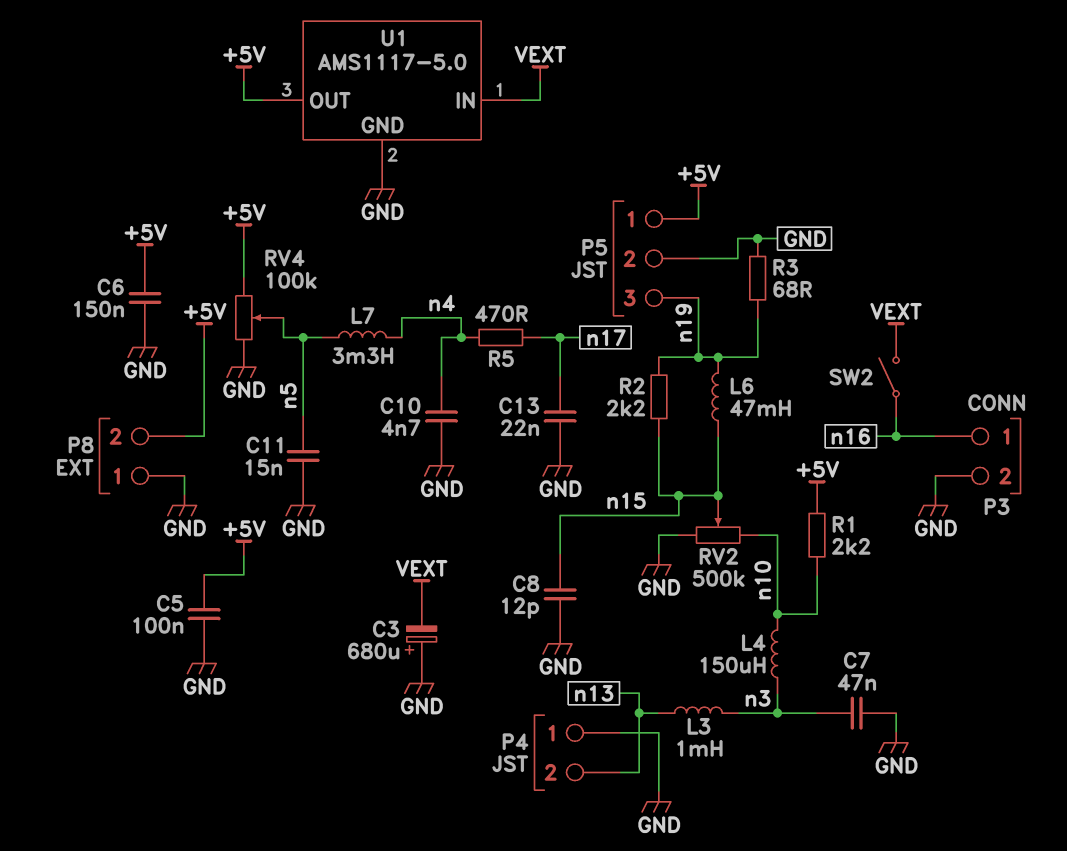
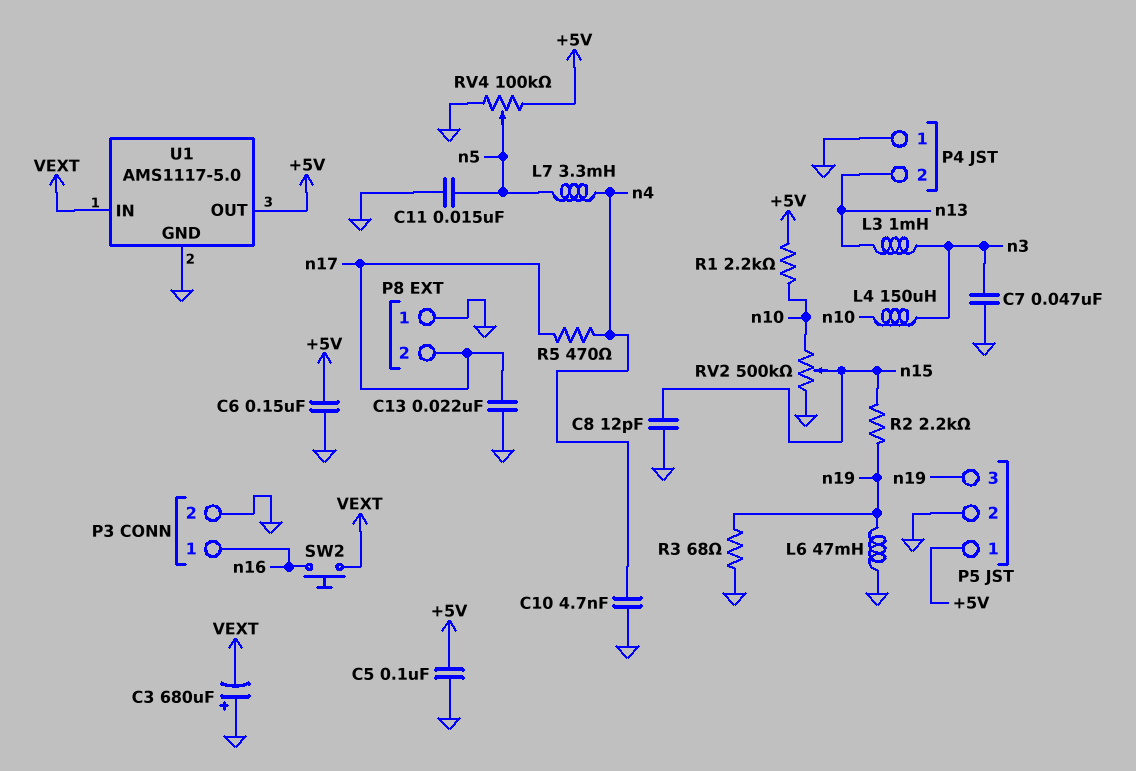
L6: 47mH (n15, n19) -> 47mH (GND, n19)
P8 pin 2: +5V -> n17
SW2: switch (VEXT, n16) -> button (VEXT, n16)

